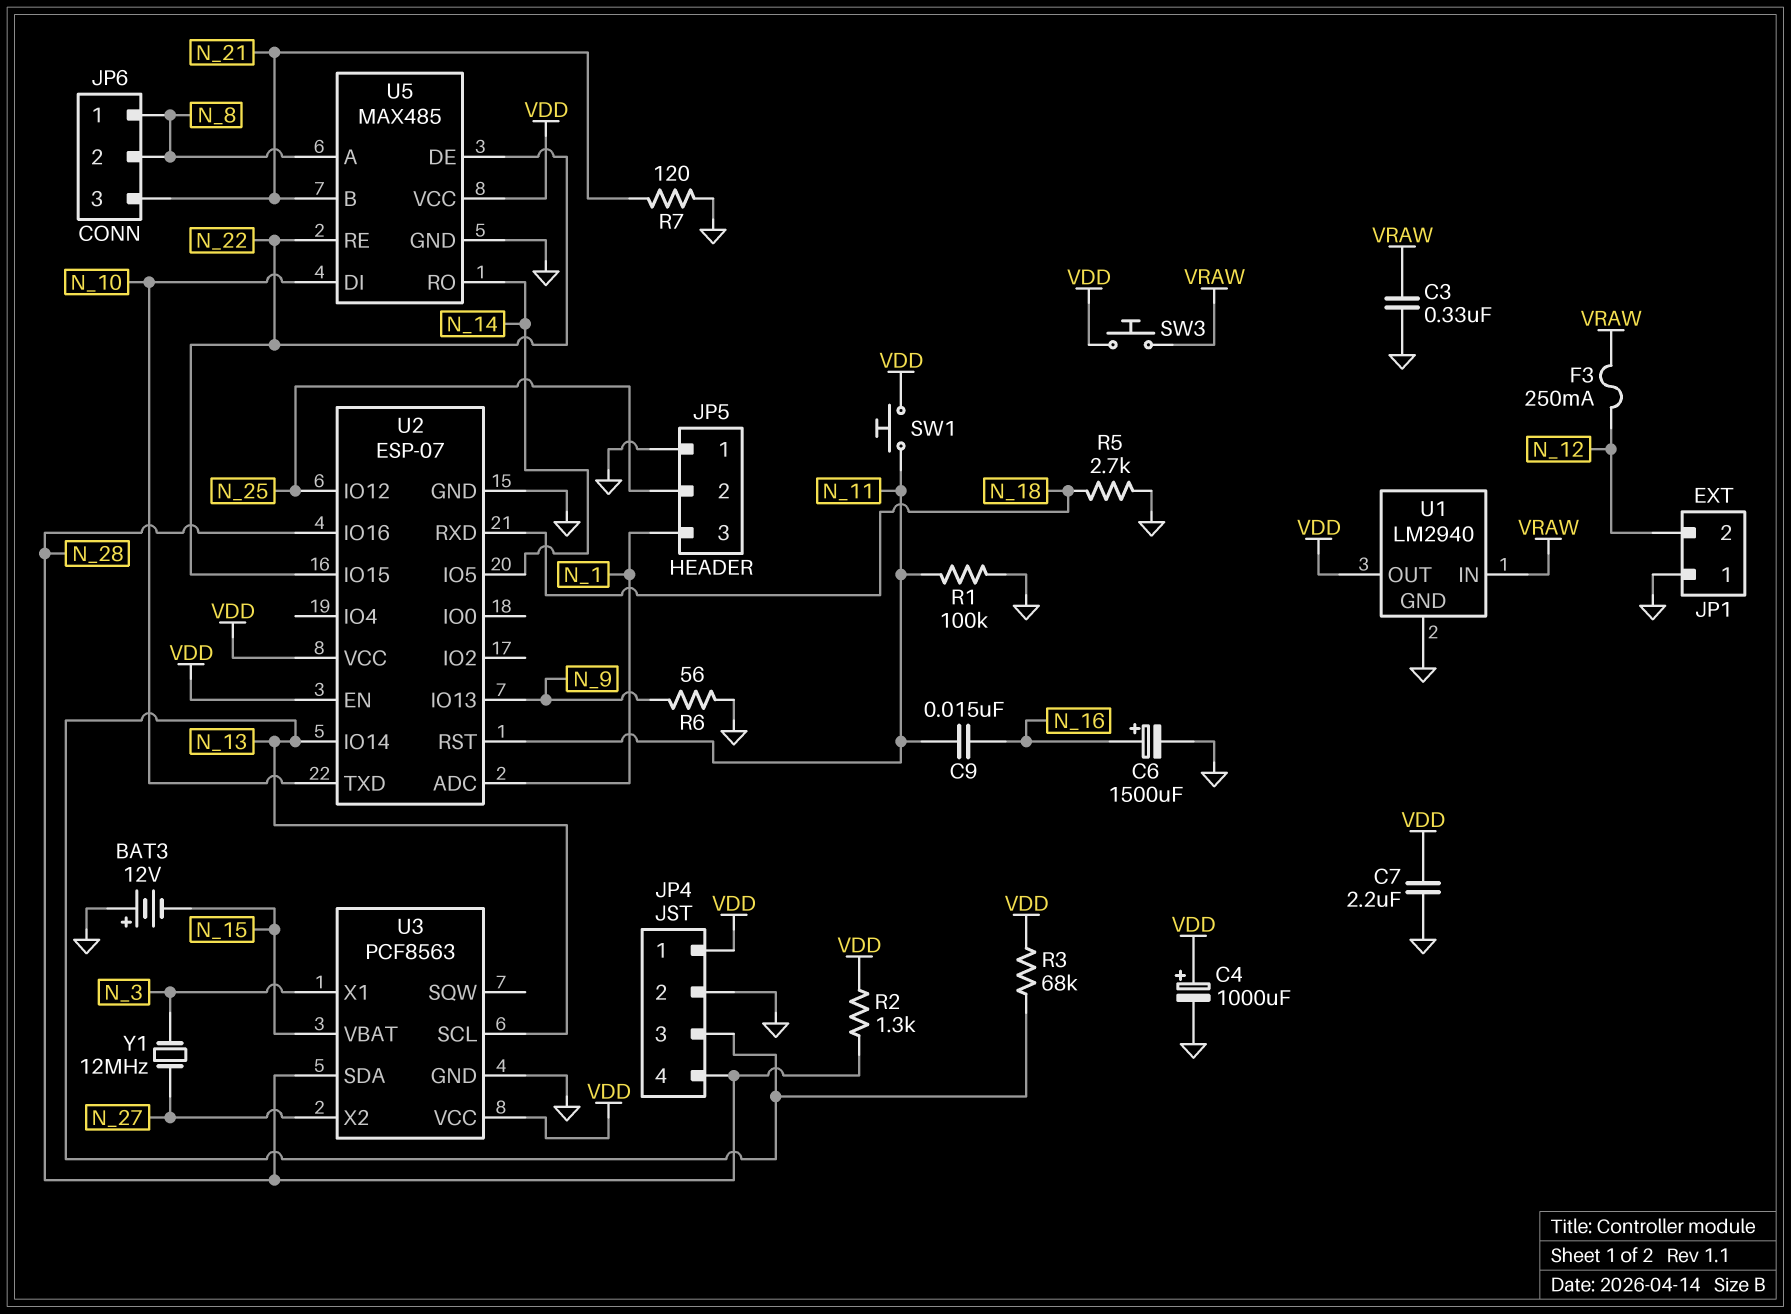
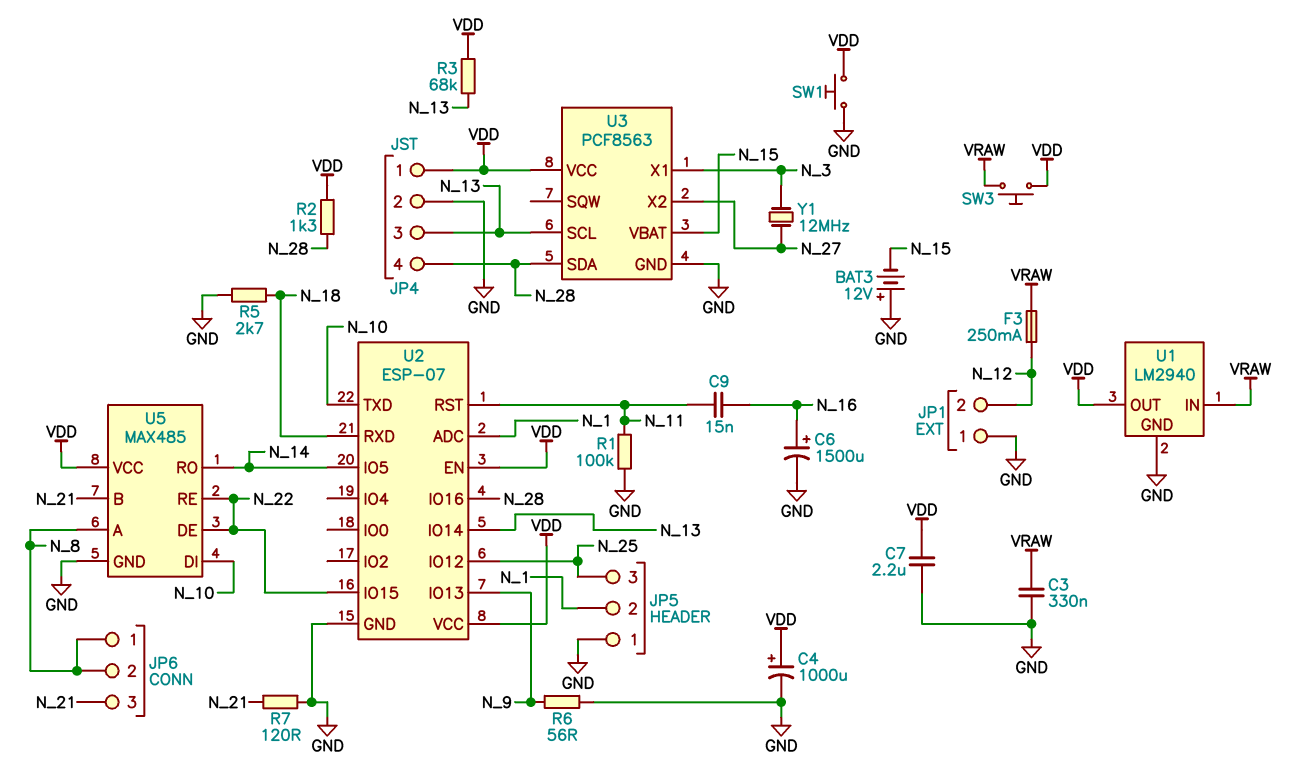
JP5 pin 2: N_25 -> N_1
JP5 pin 3: N_1 -> N_25
SW1: button (N_11, VDD) -> button (GND, VDD)

